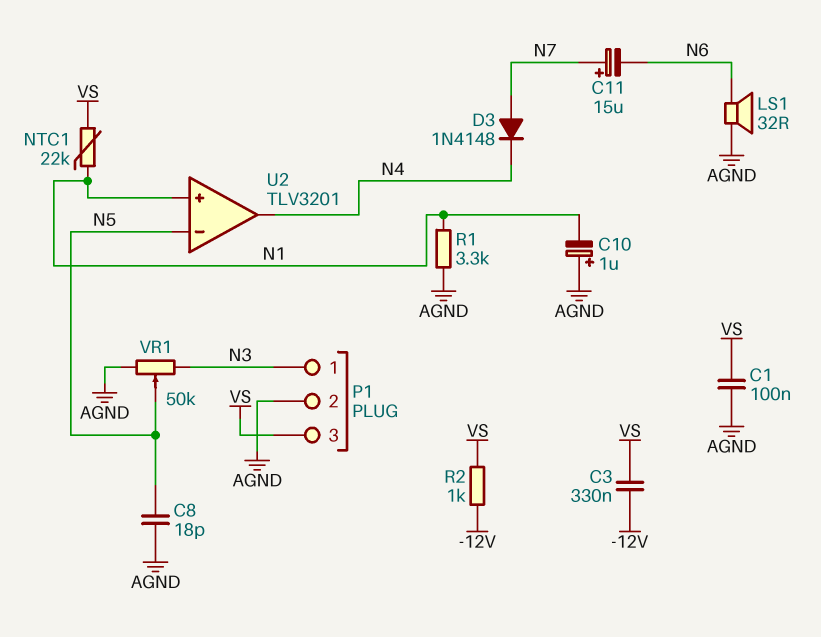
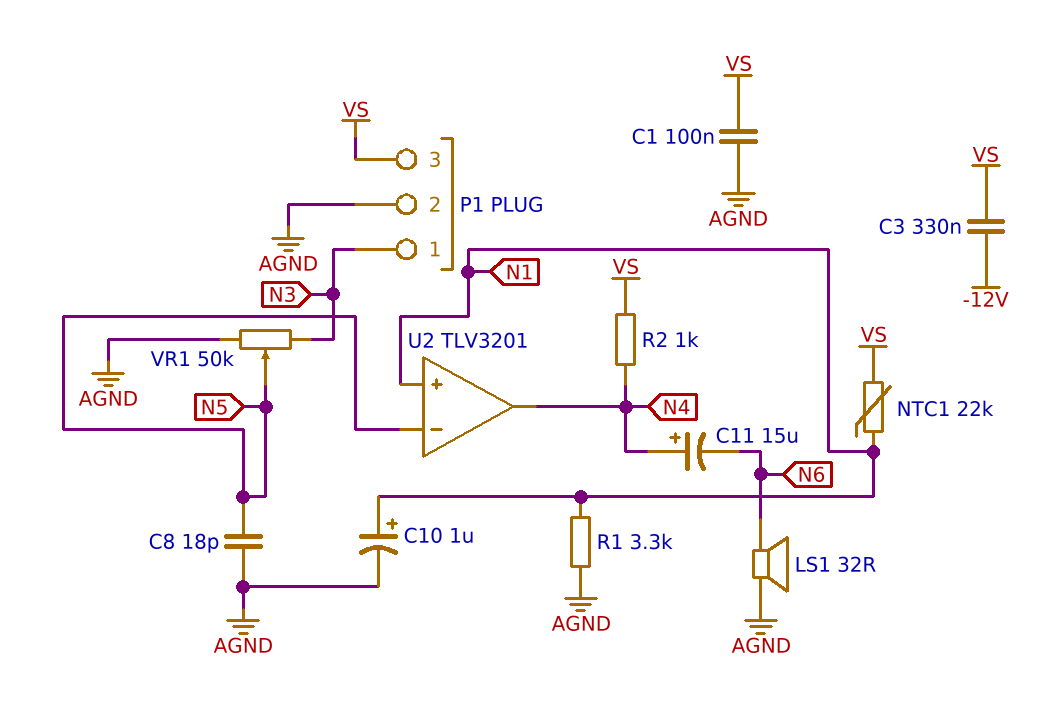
C10: 1uF (plus AGND, minus N1) -> 1uF (plus N1, minus AGND)
C11: 15uF (plus N7, minus N6) -> 15uF (plus N4, minus N6)
D3: diode 1N4148 (A N7, K N4) -> none
R2: 1k (-12V, VS) -> 1k (N4, VS)

